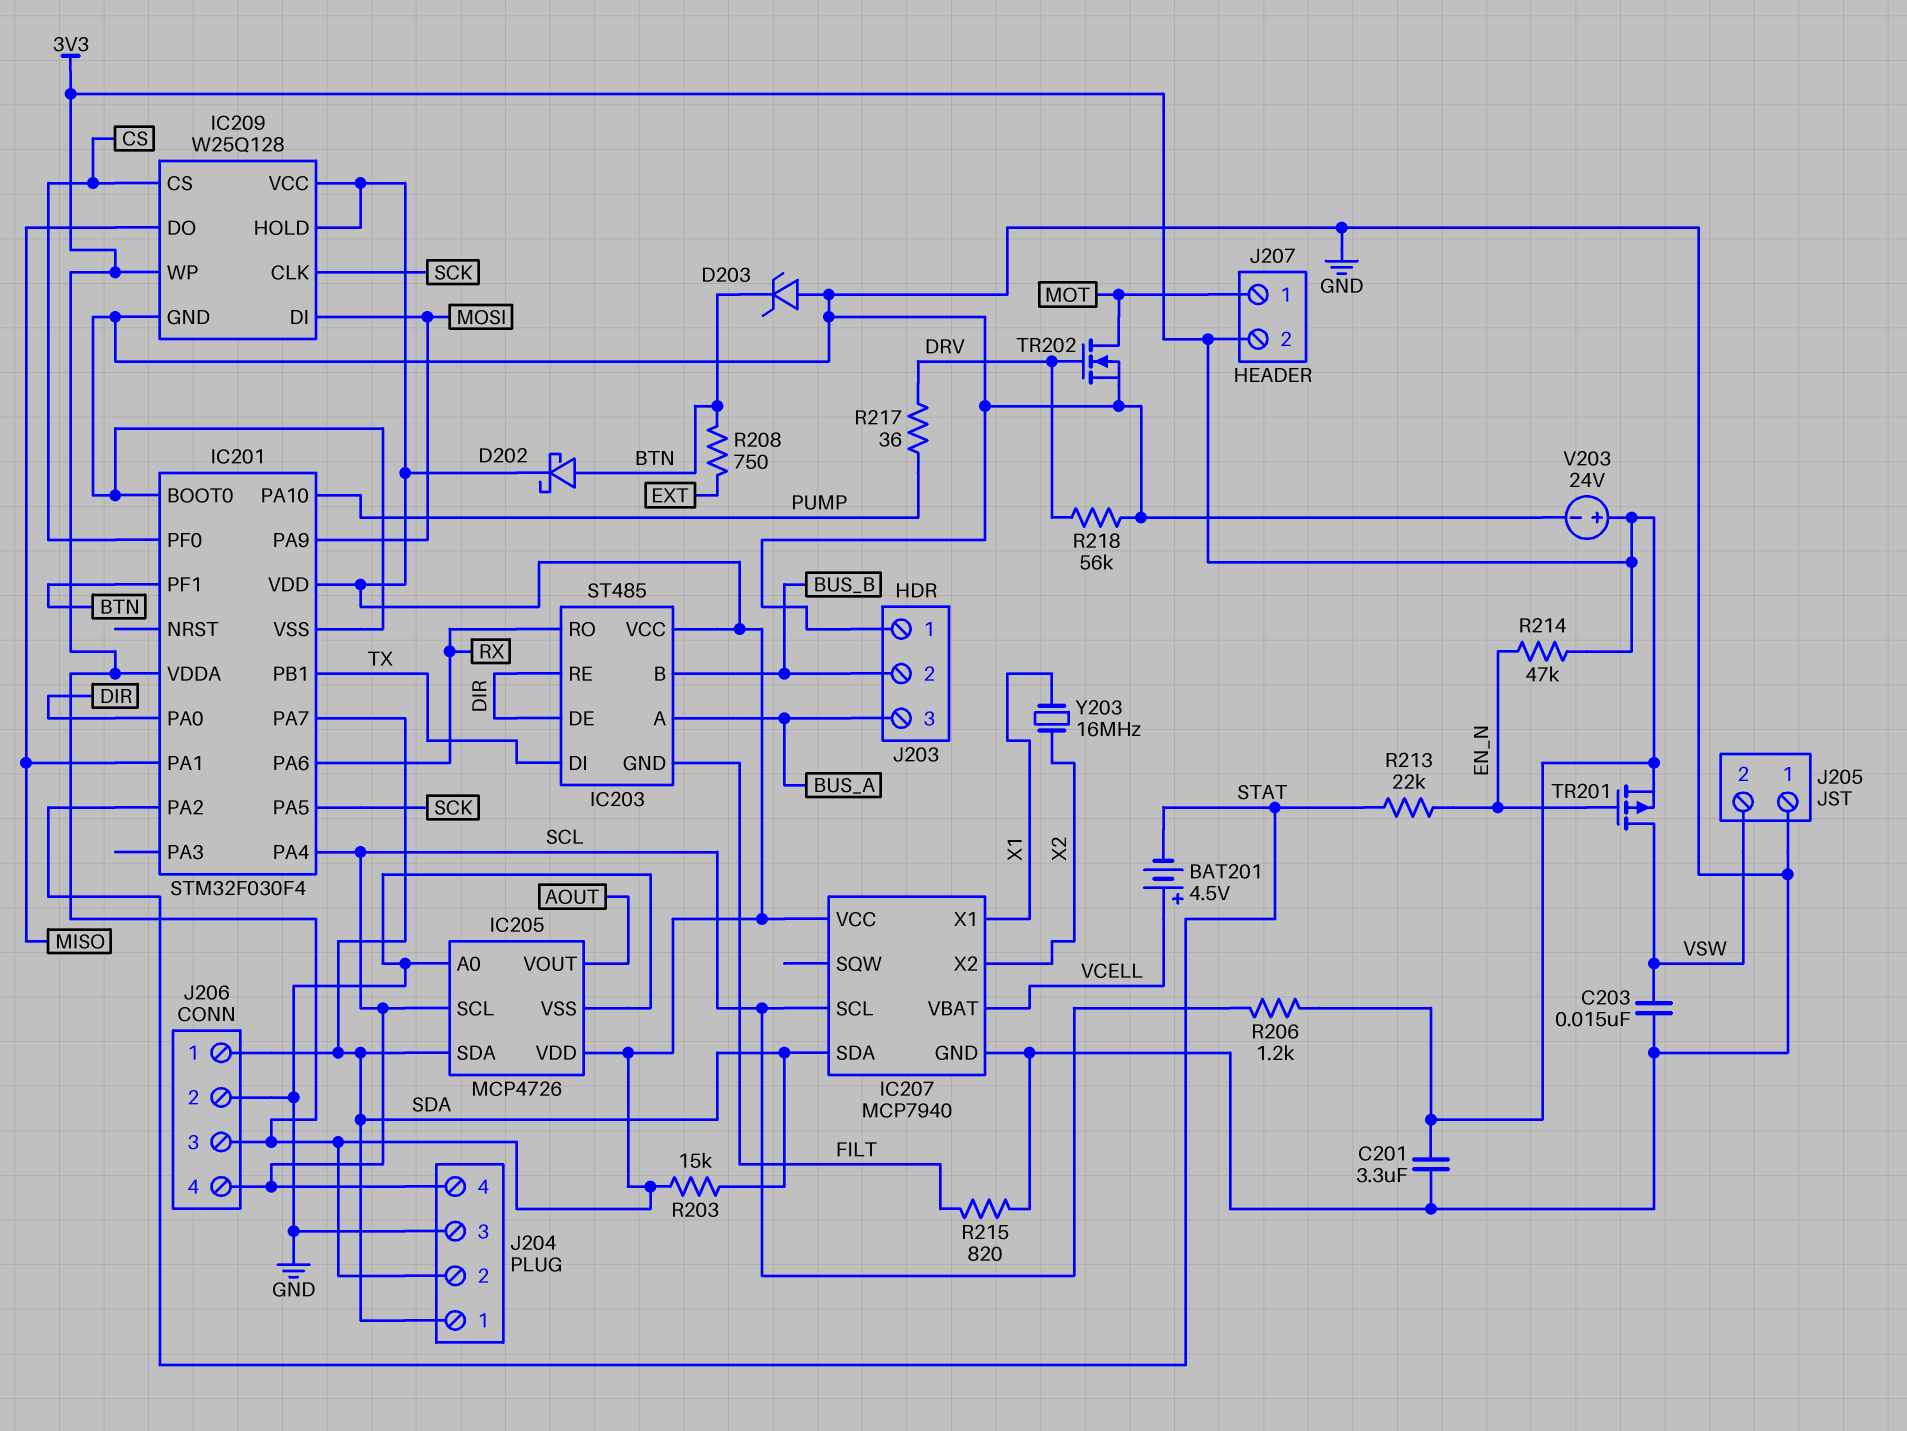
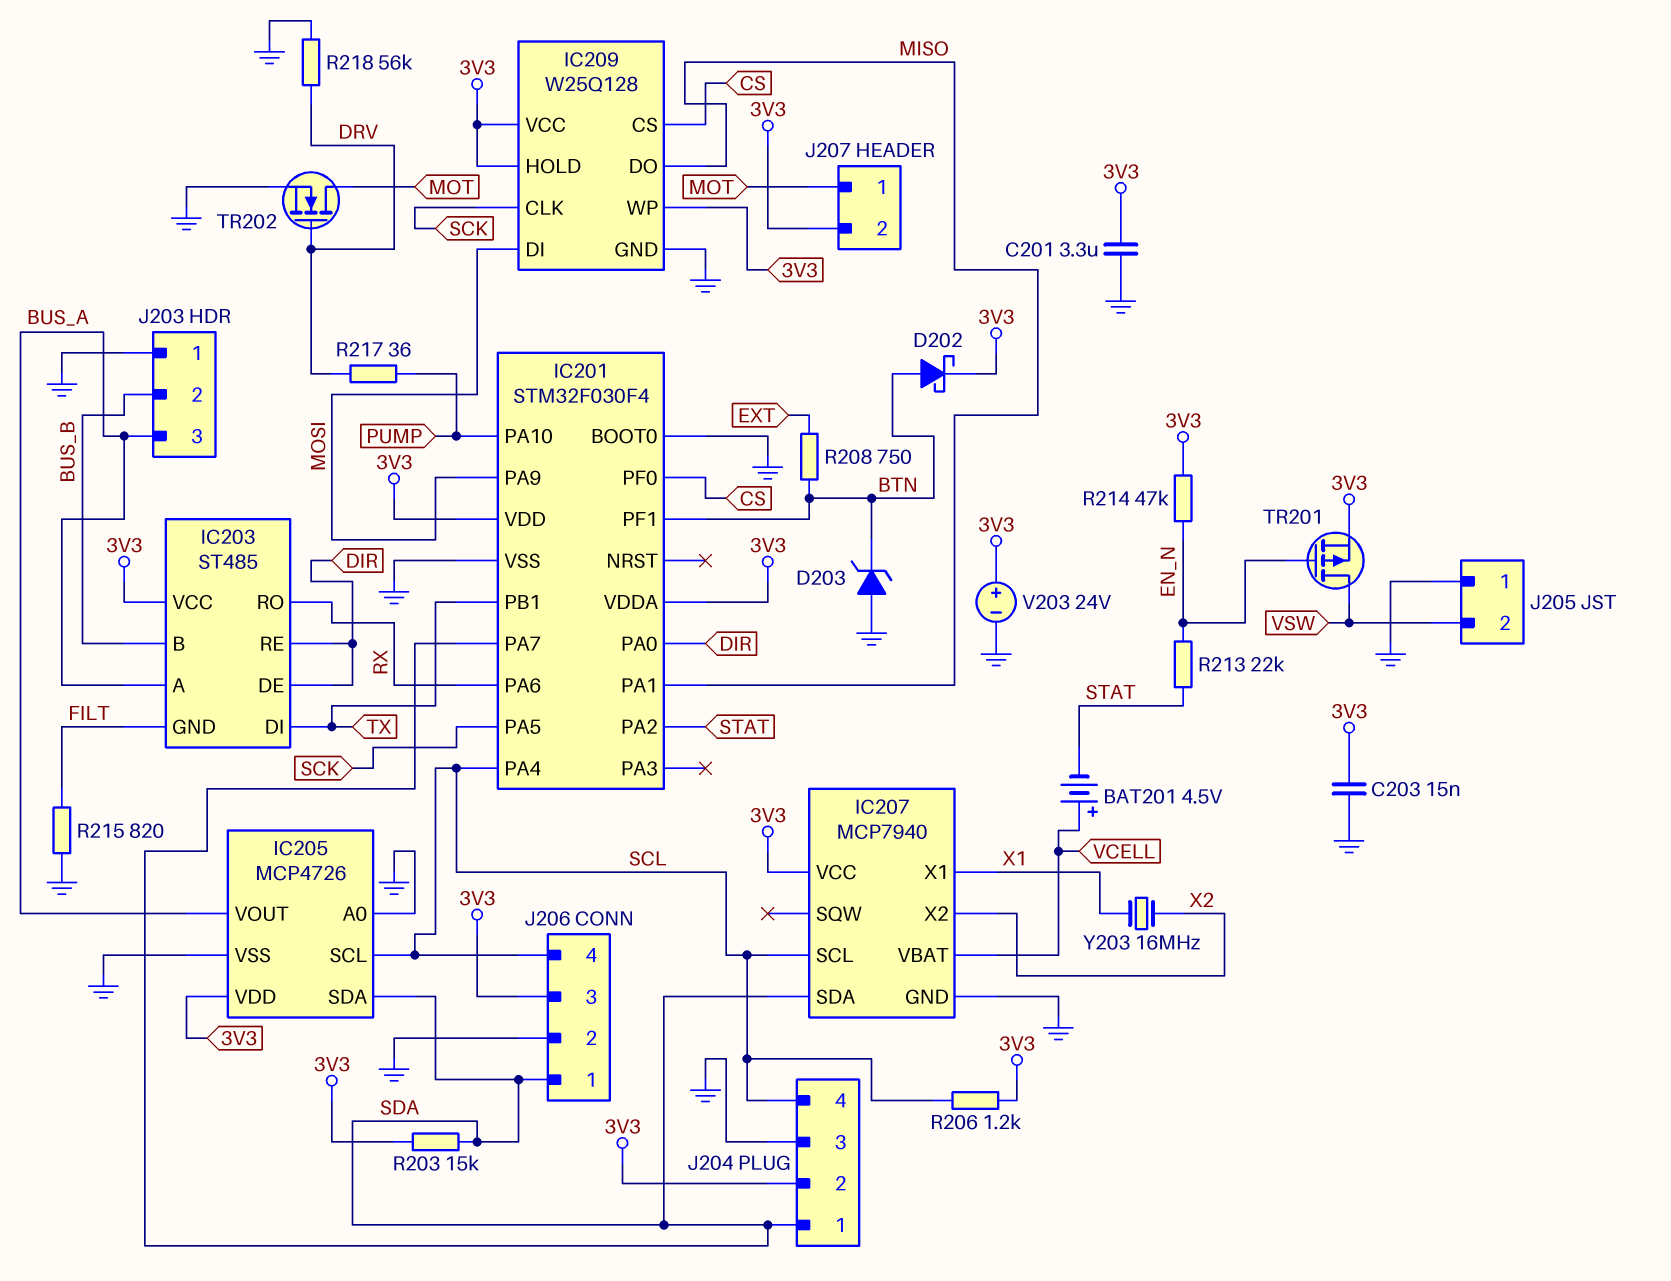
C203: 15nF (GND, VSW) -> 15nF (3V3, GND)
IC205 pin VOUT: AOUT -> BUS_A

